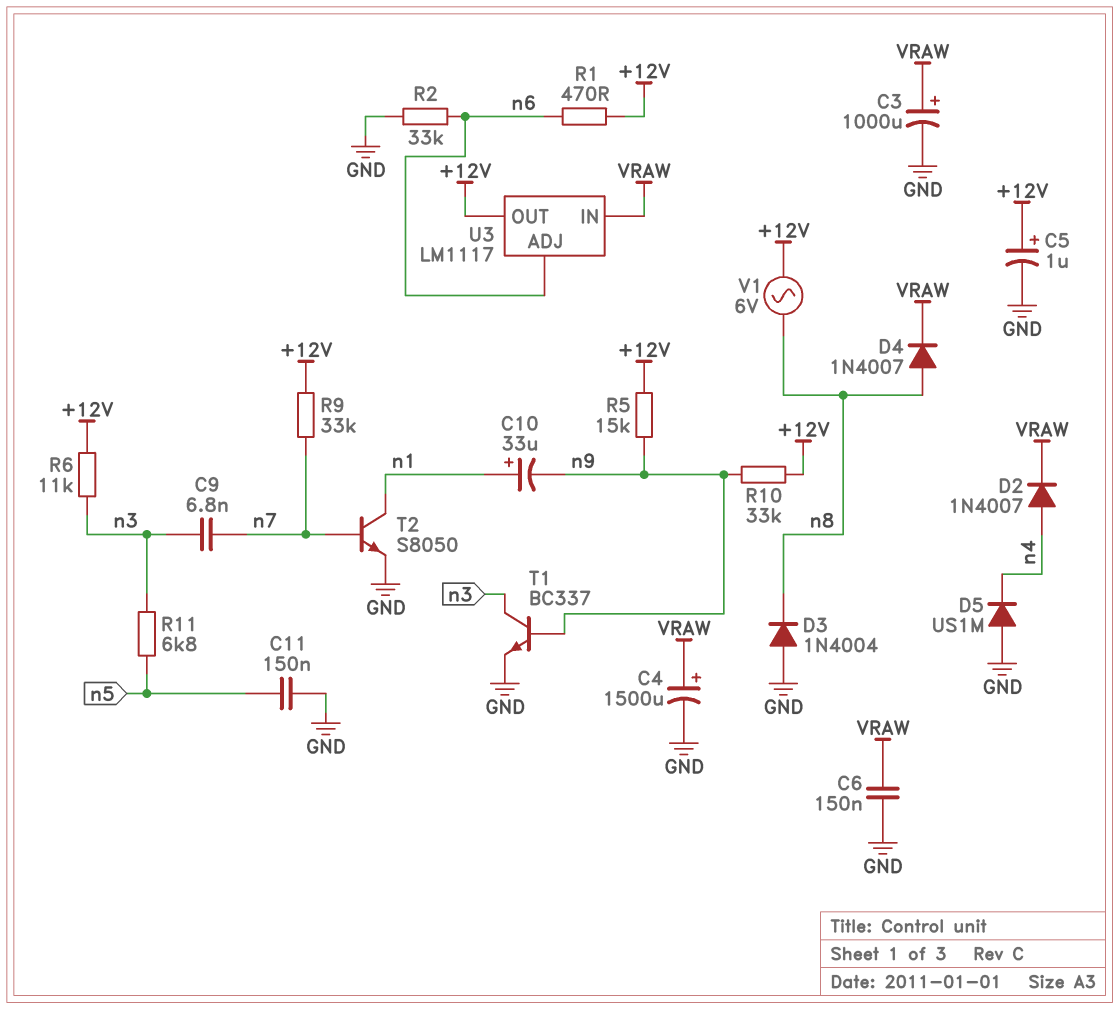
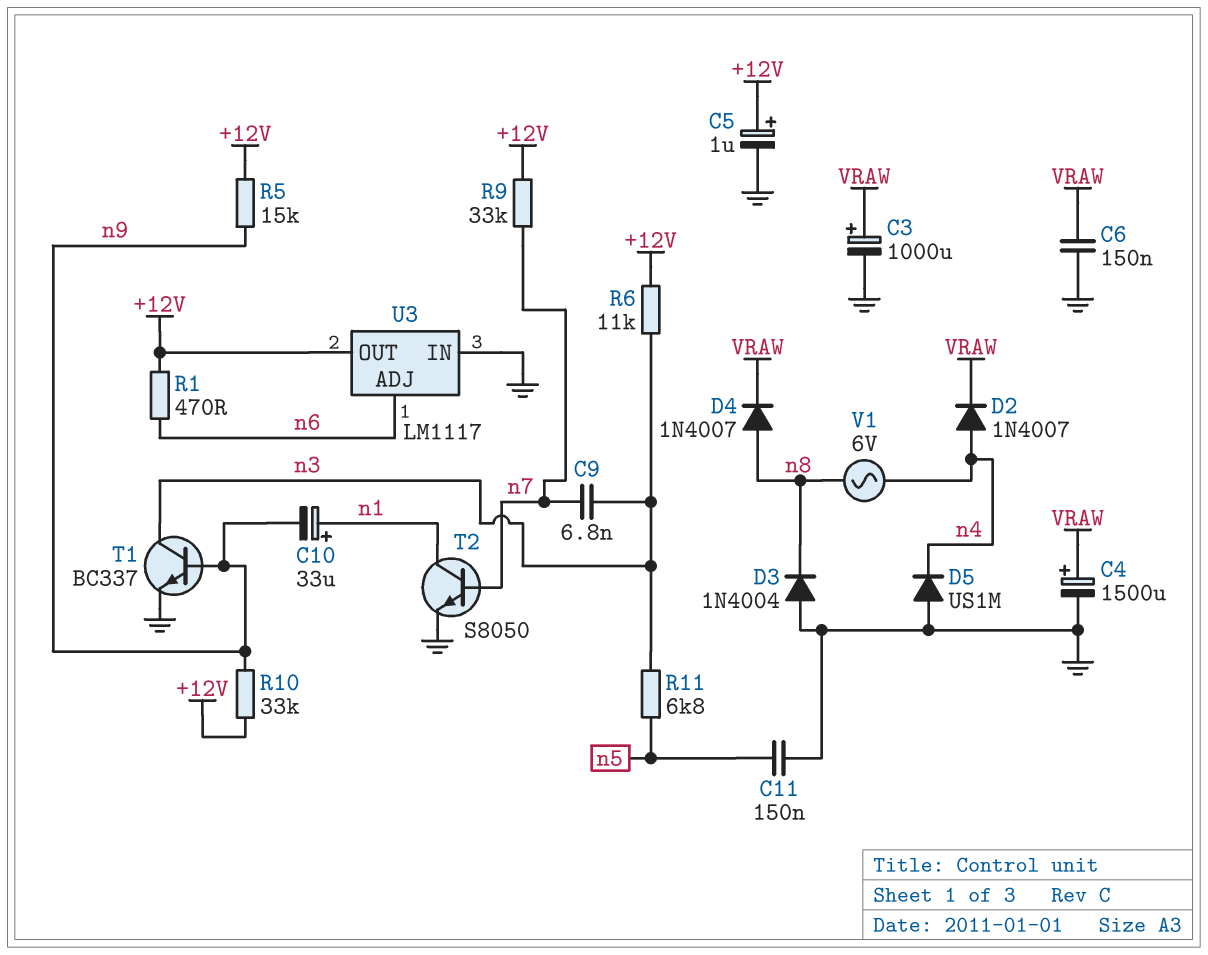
R2: 33k (GND, n6) -> none
U3 pin IN: VRAW -> GND
V1: AC 6V (+12V, n8) -> AC 6V (n4, n8)

